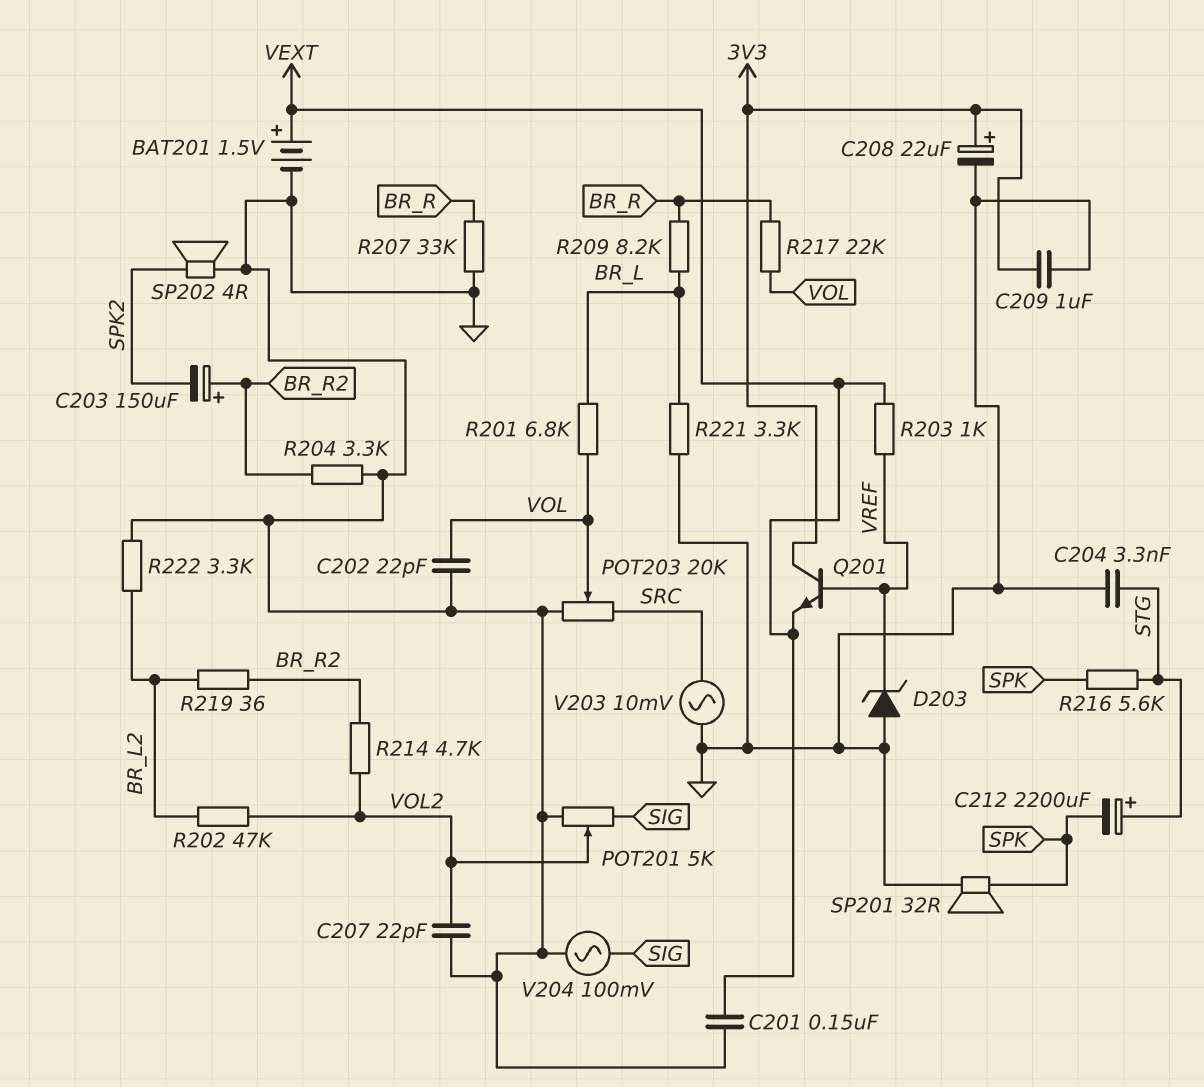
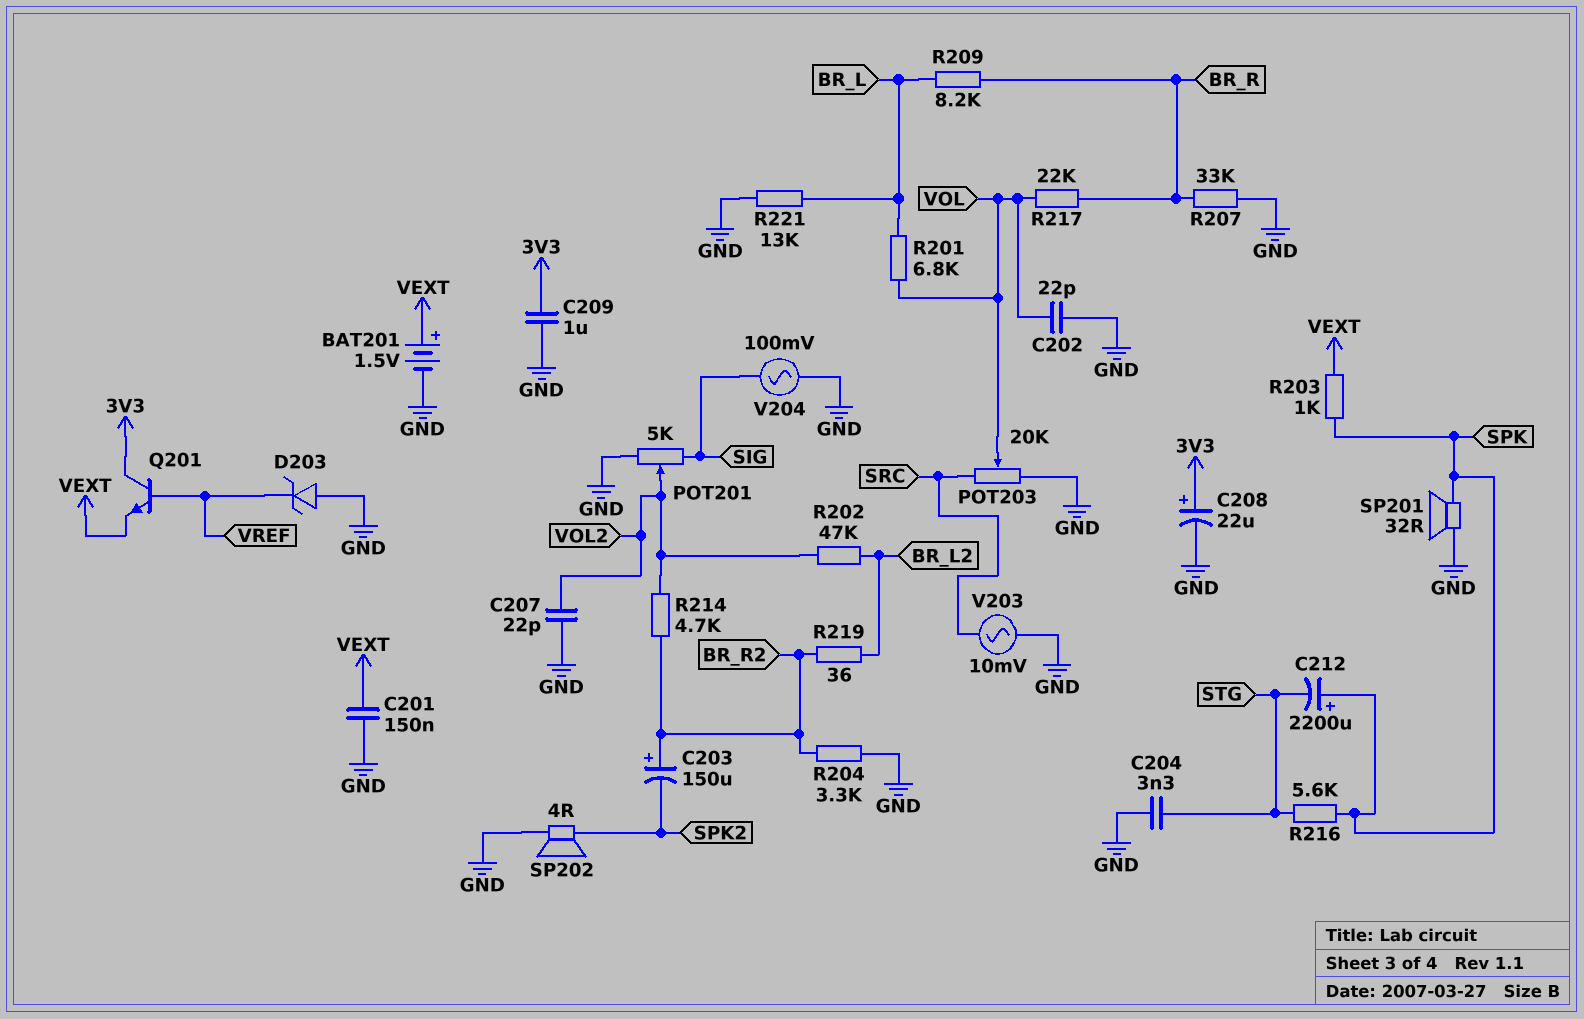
C212: 2200uF (plus STG, minus SPK) -> 2200uF (plus SPK, minus STG)
R203: 1k (VEXT, VREF) -> 1k (SPK, VEXT)
R221: 3.3k (BR_L, GND) -> 13k (BR_L, GND)
R222: 3.3k (BR_L2, GND) -> none

